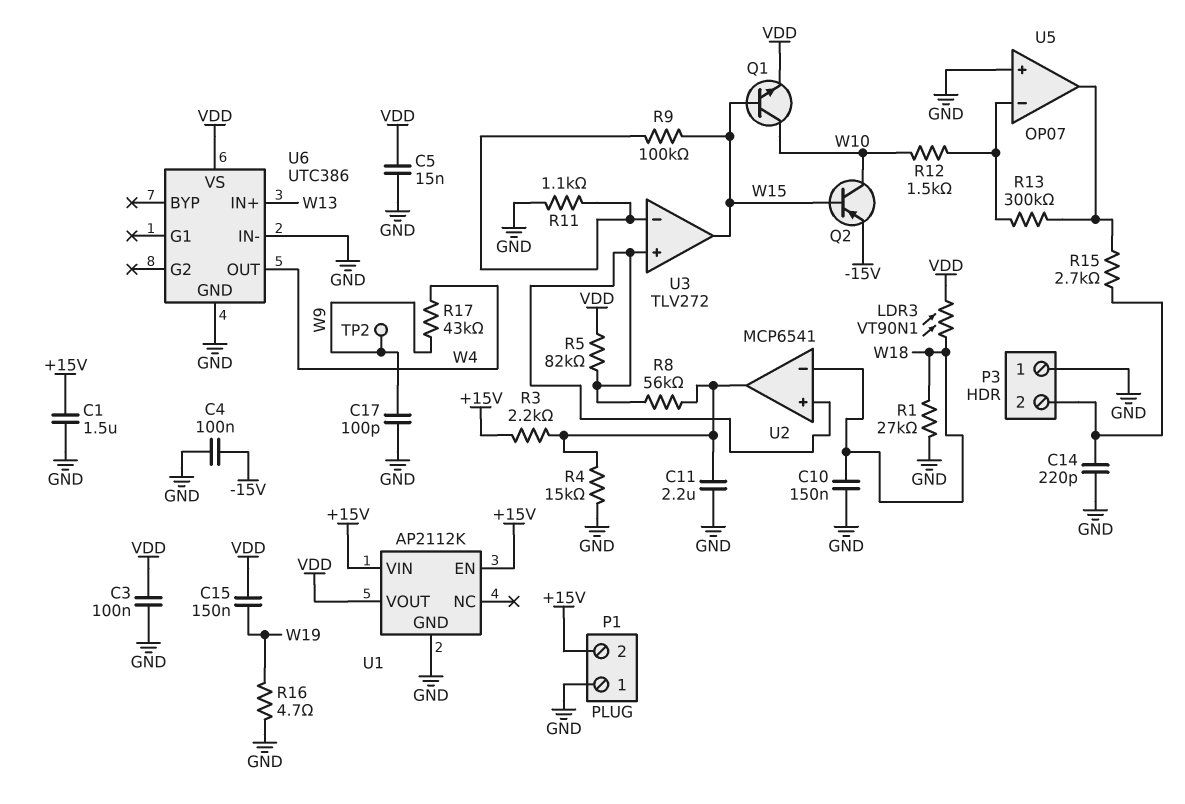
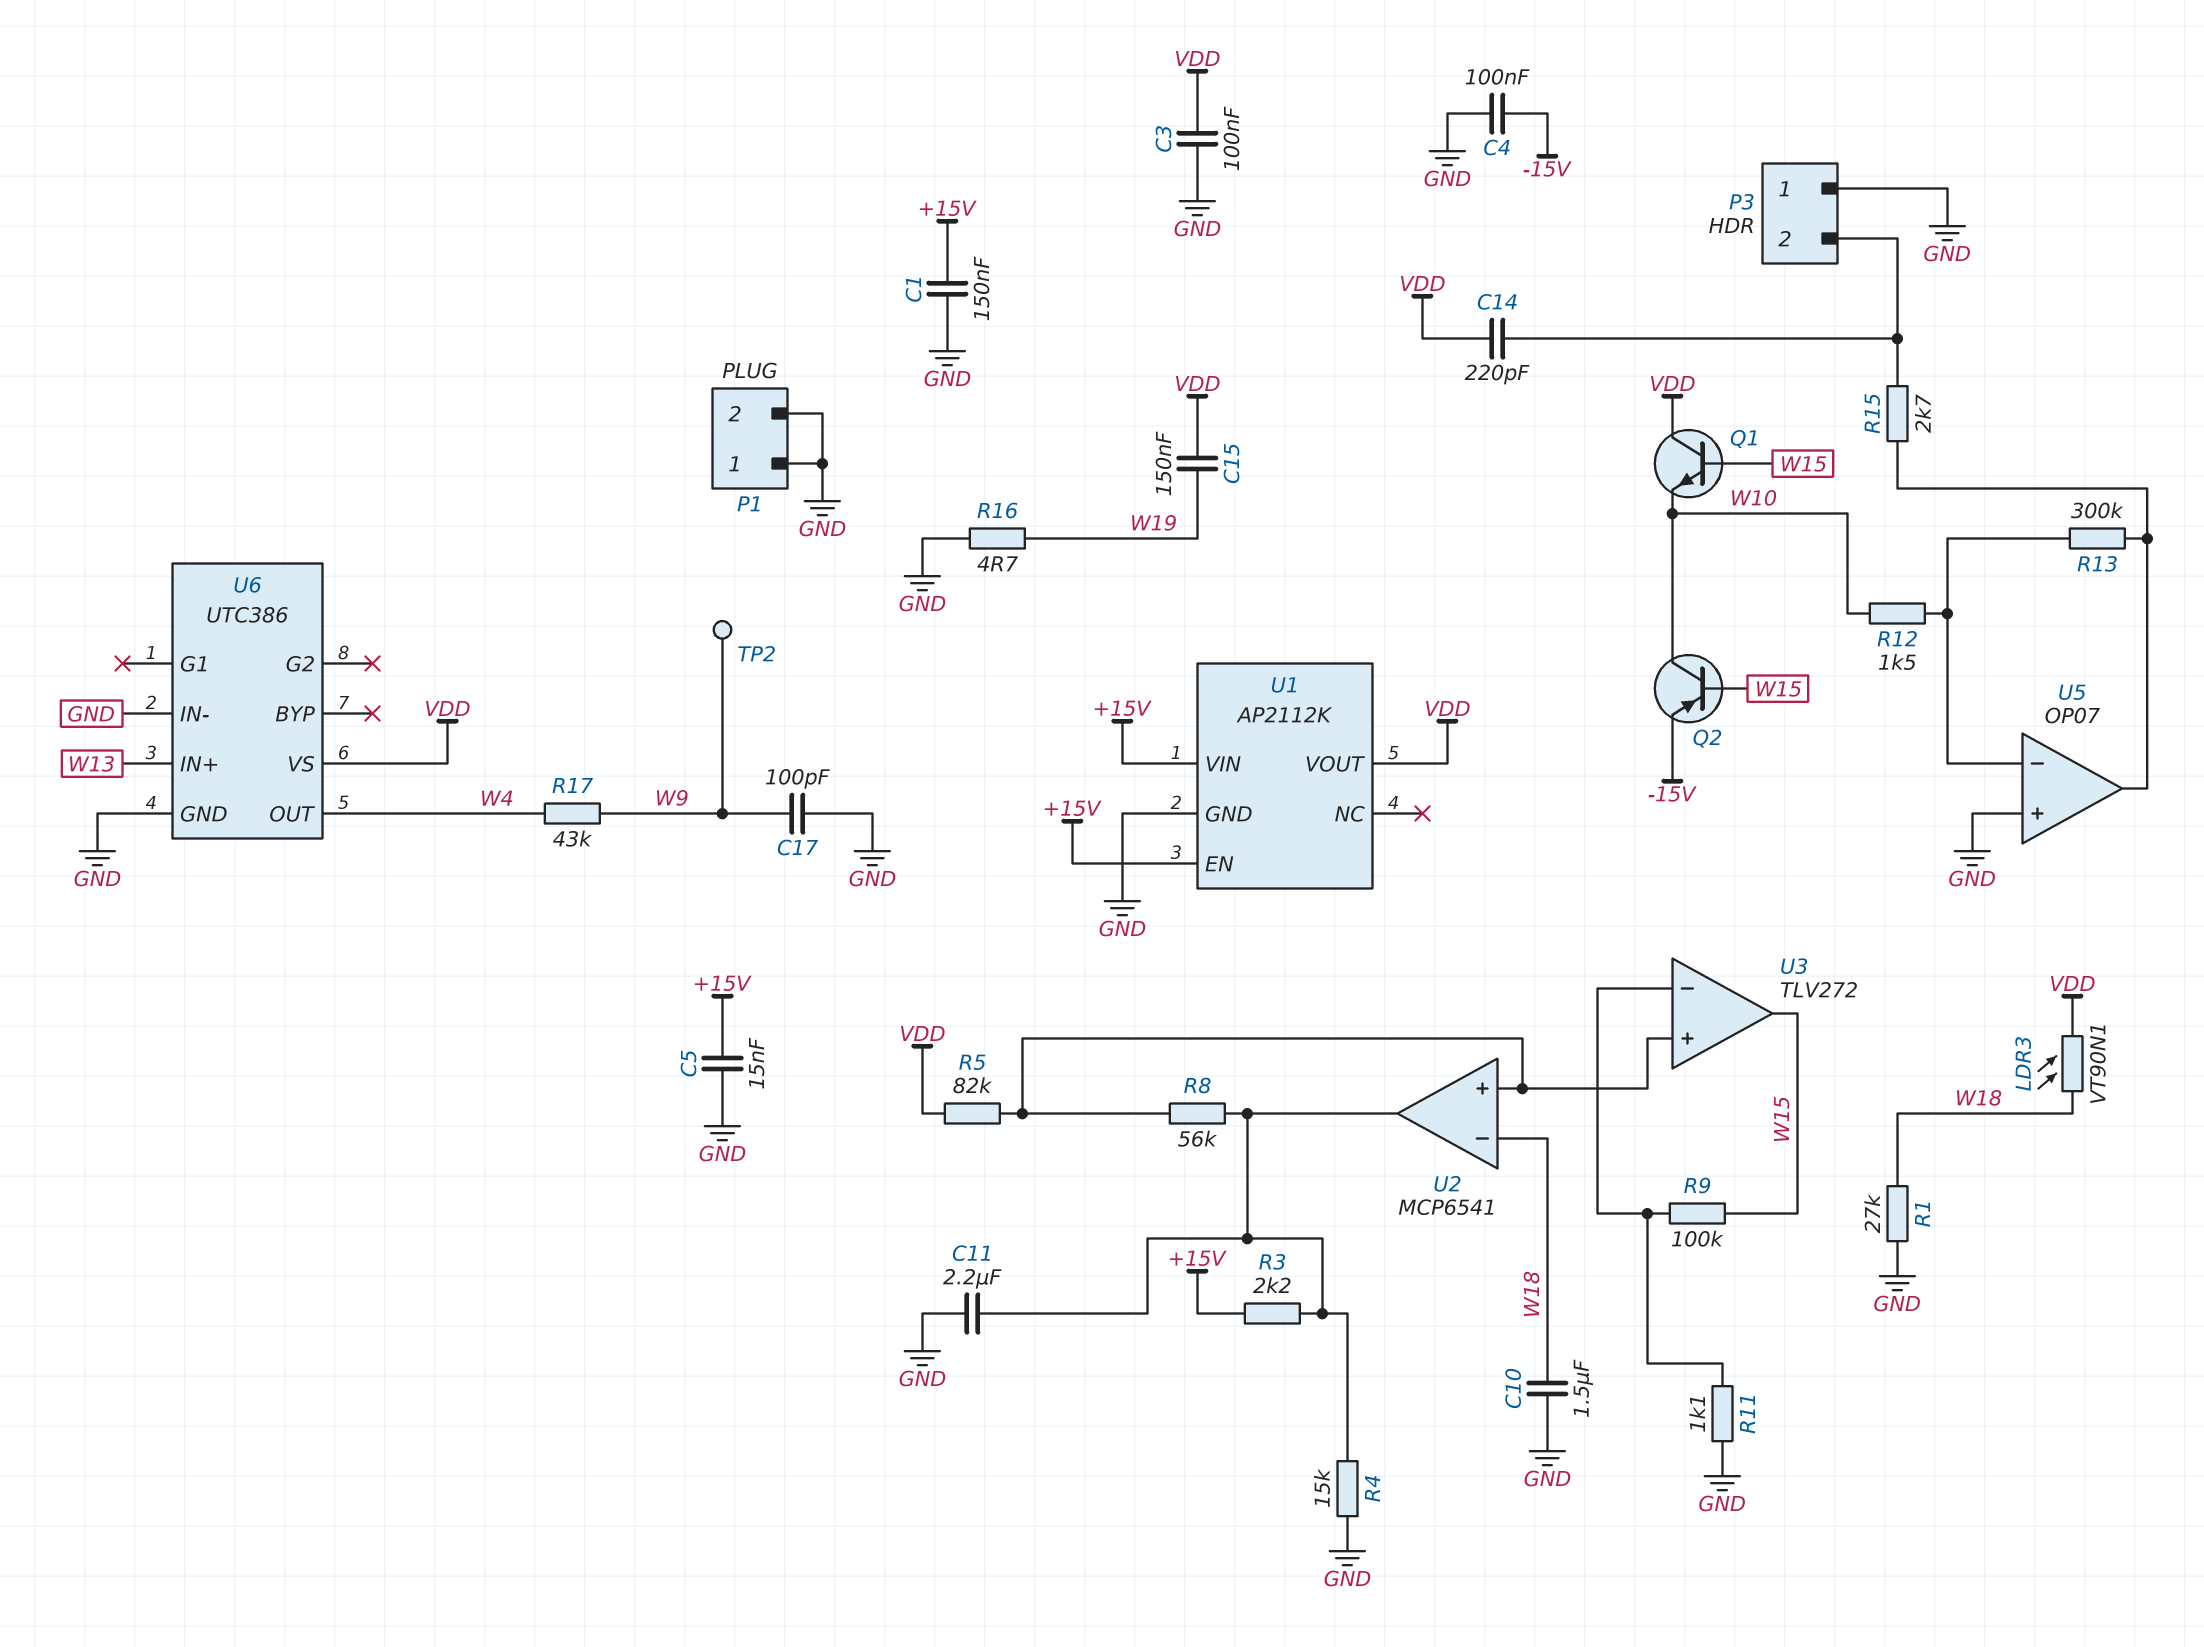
C1: 1.5uF (+15V, GND) -> 150nF (+15V, GND)
C5: 15nF (GND, VDD) -> 15nF (+15V, GND)
C10: 150nF (GND, W18) -> 1.5uF (GND, W18)
C14: 220pF (GND, P3/2) -> 220pF (P3/2, VDD)
P1 pin 2: +15V -> GND
Q1: NPN (B W15, C W10, E VDD) -> NPN (B W15, C VDD, E W10)

